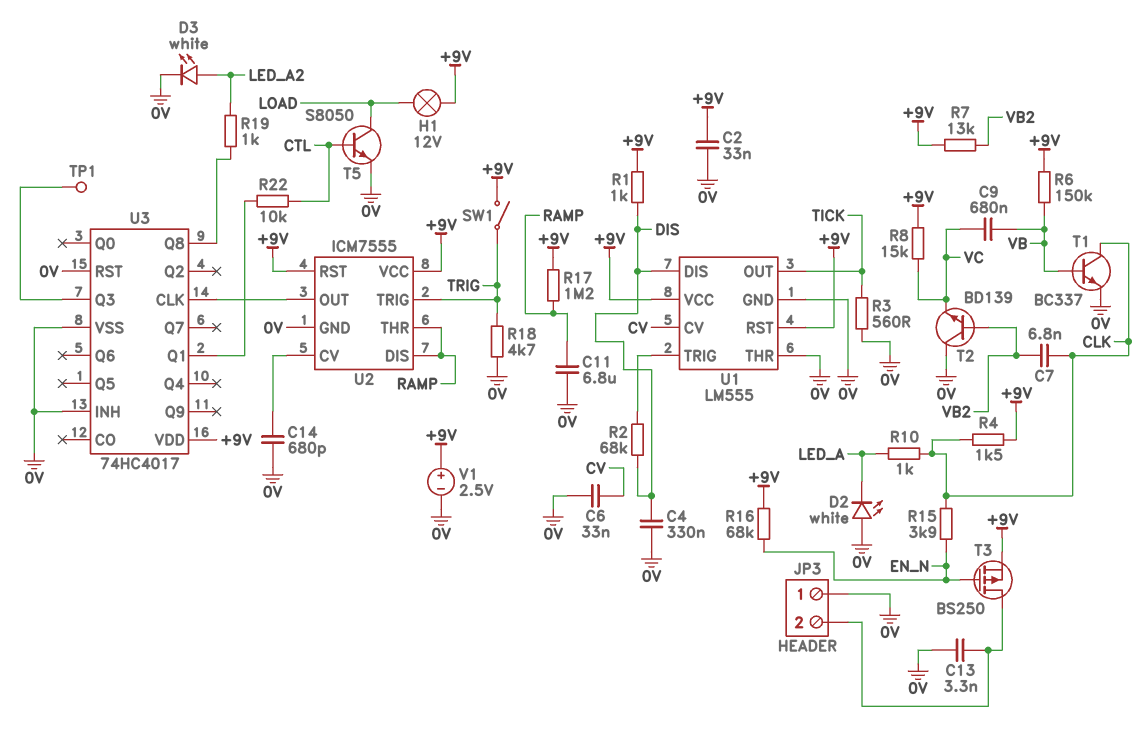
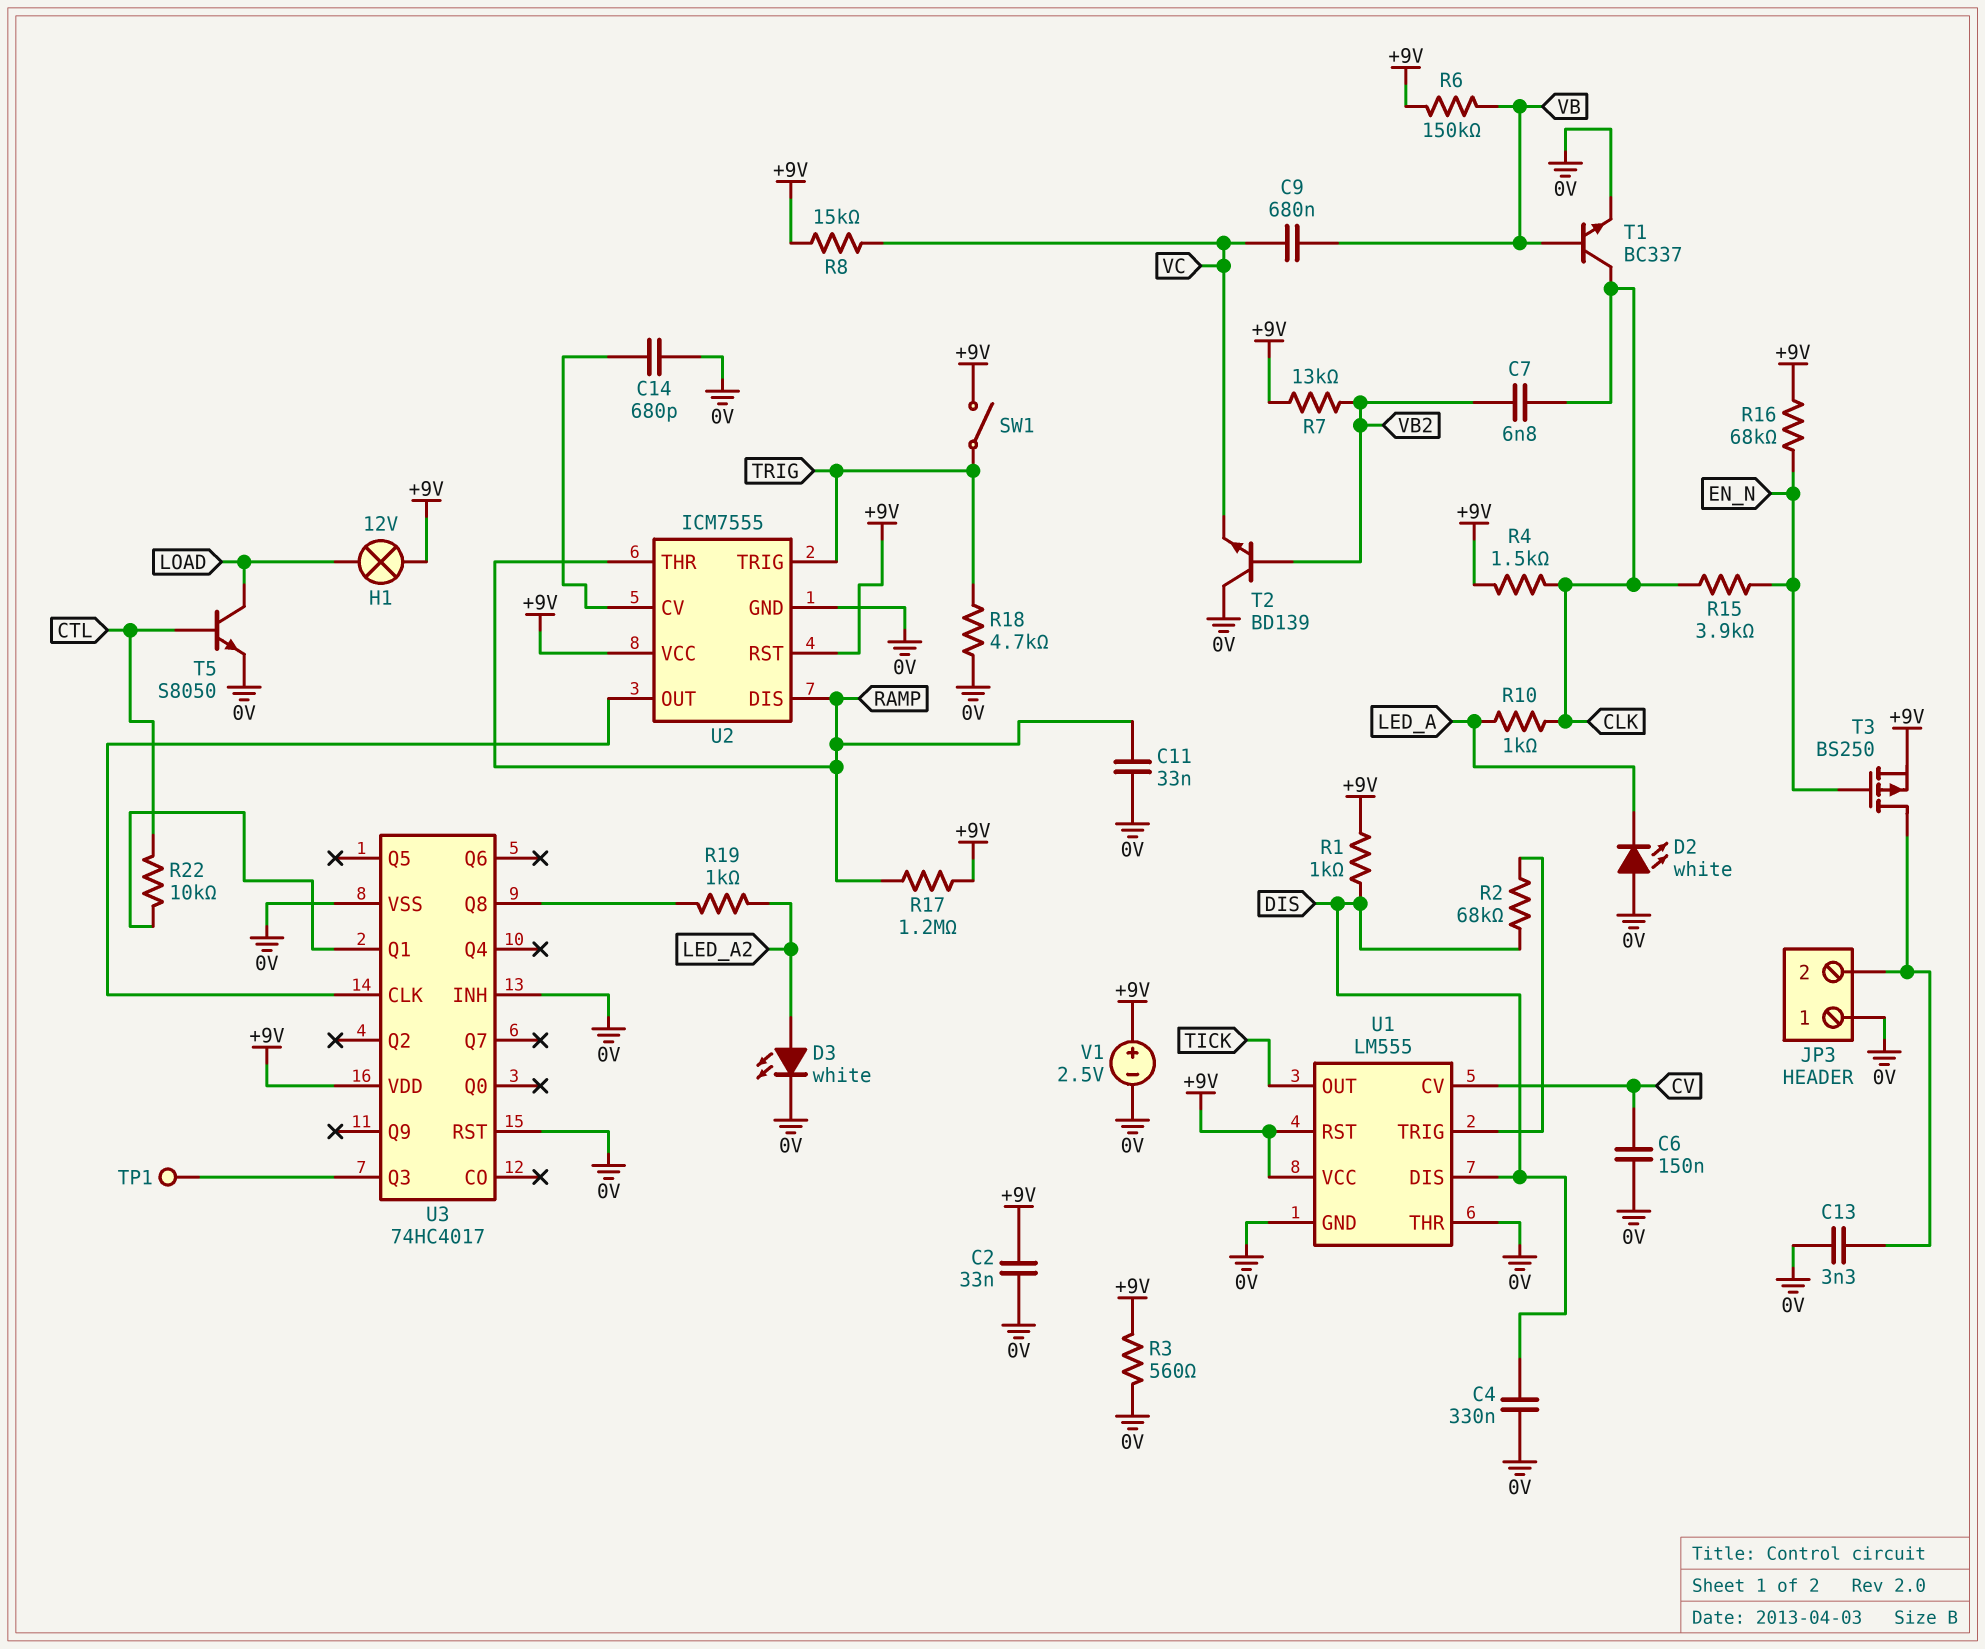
C6: 33nF (0V, CV) -> 150nF (0V, CV)
C11: 6.8uF (0V, RAMP) -> 33nF (0V, RAMP)
R3: 560 (0V, TICK) -> 560 (+9V, 0V)

